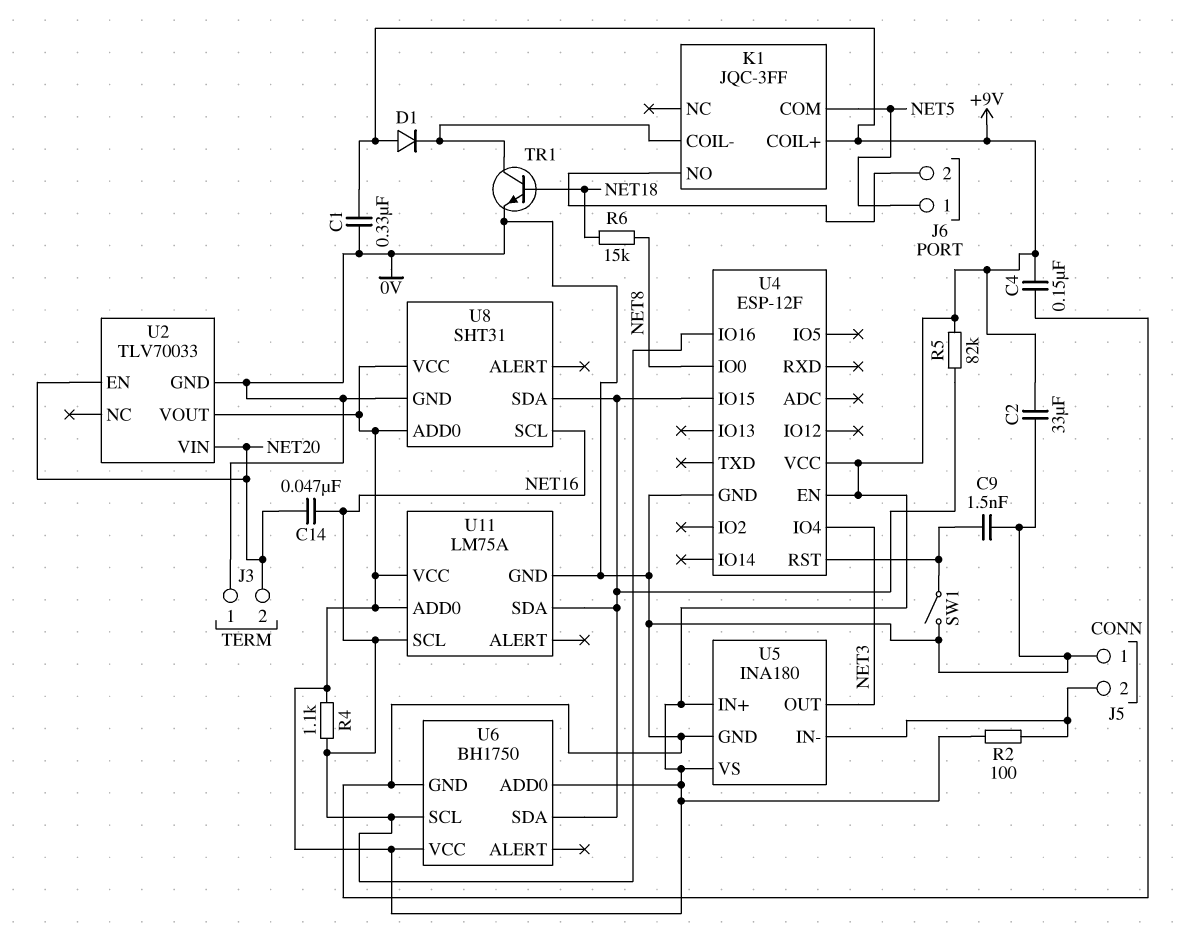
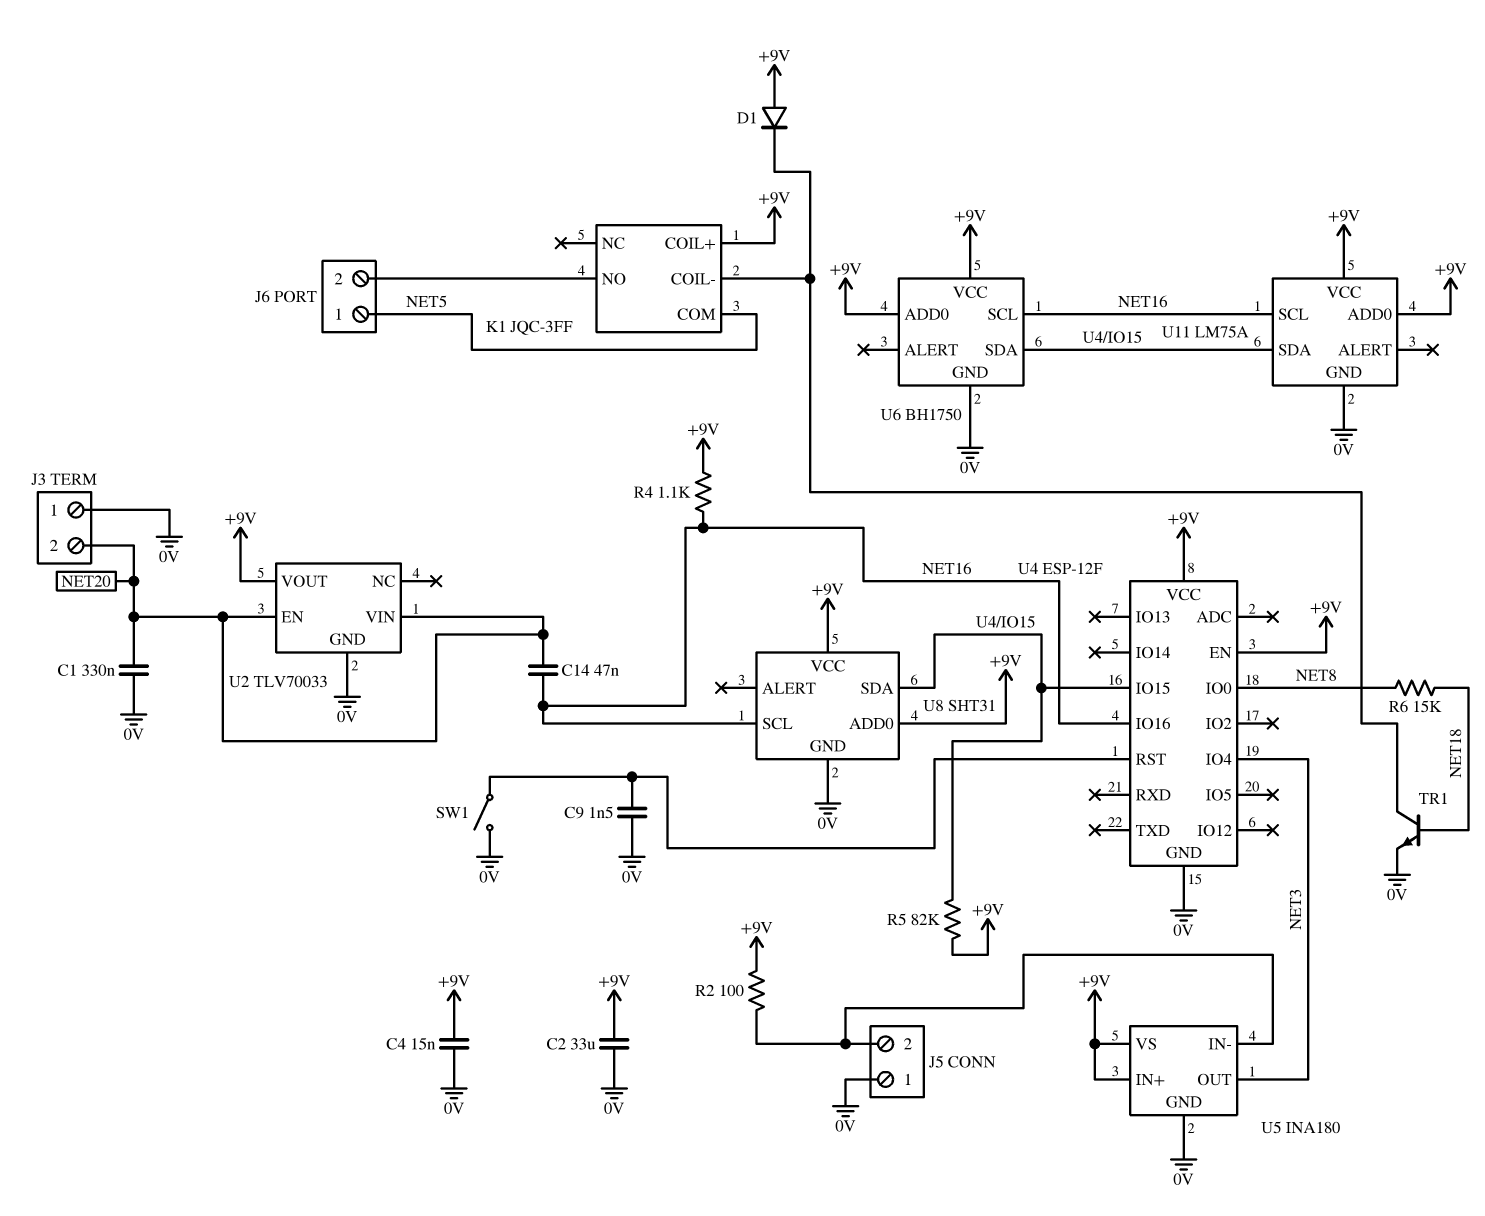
C1: 330nF (+9V, 0V) -> 330nF (0V, NET20)
C4: 150nF (+9V, 0V) -> 15nF (+9V, 0V)

